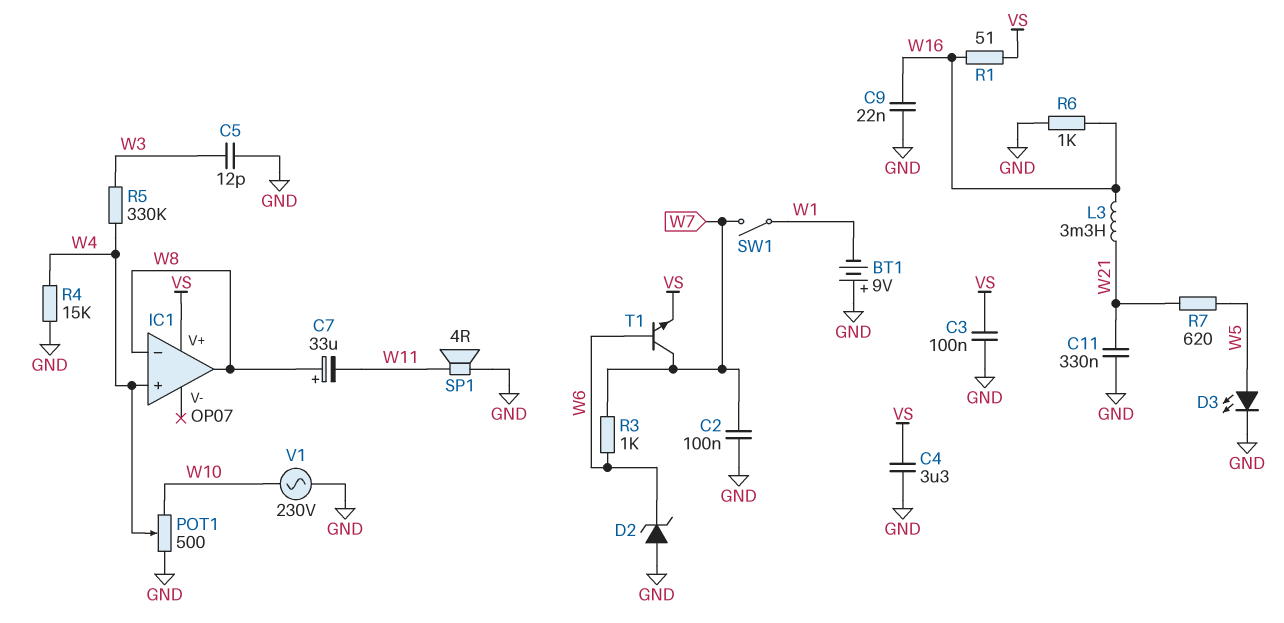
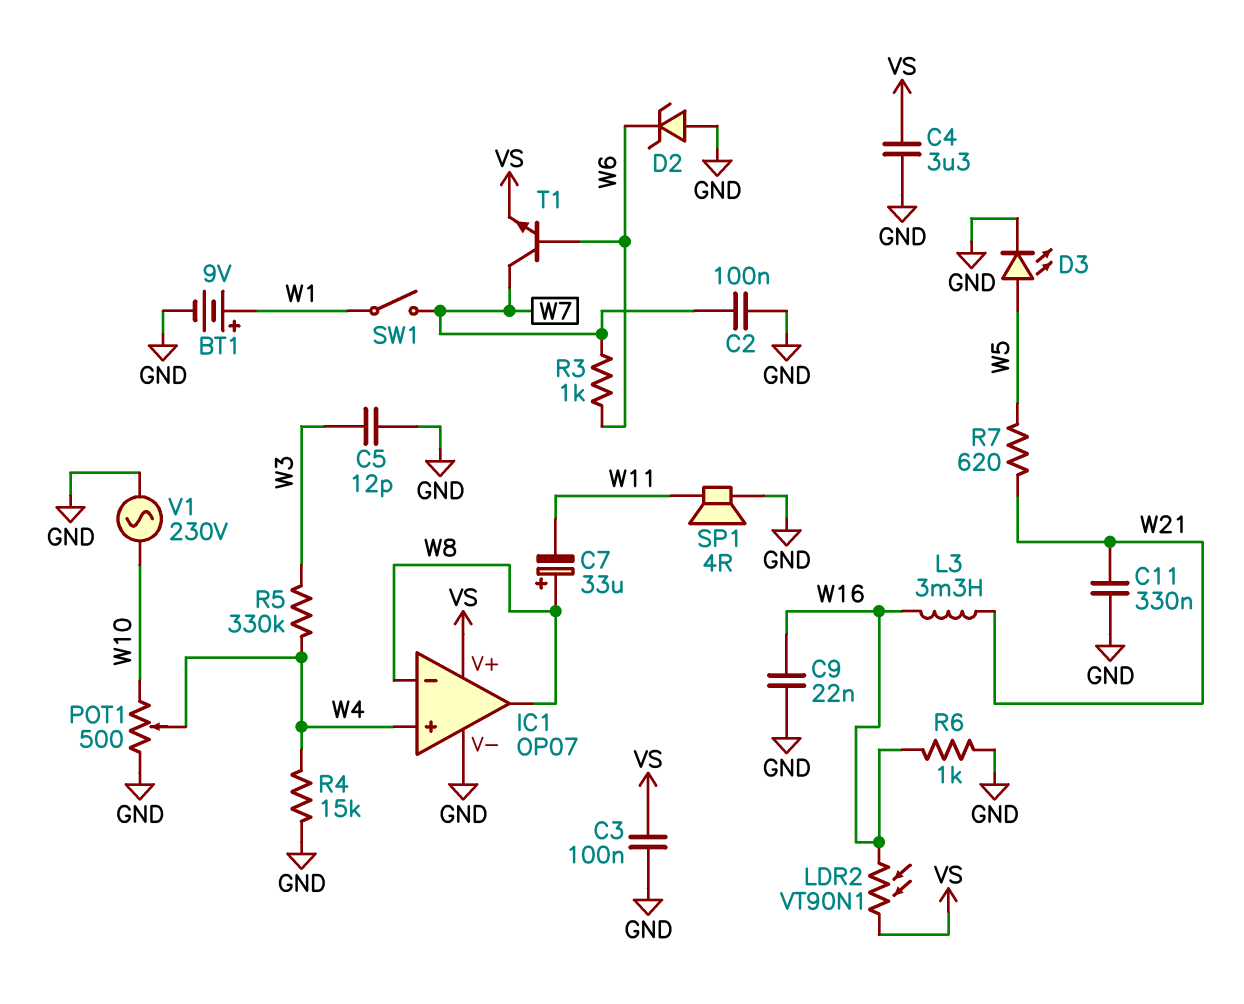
BT1: 9V (plus GND, minus W1) -> 9V (plus W1, minus GND)
IC1 pin V-: none -> GND
LDR2: none -> VT90N1 (VS, W16)
R1: 51 (VS, W16) -> none

